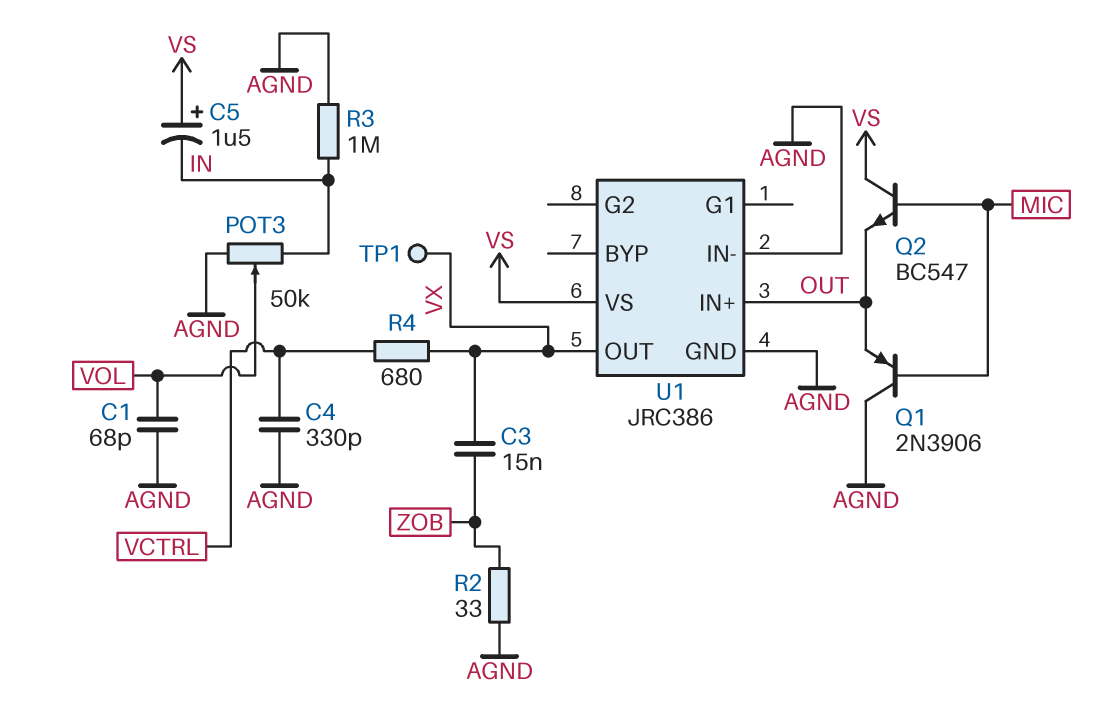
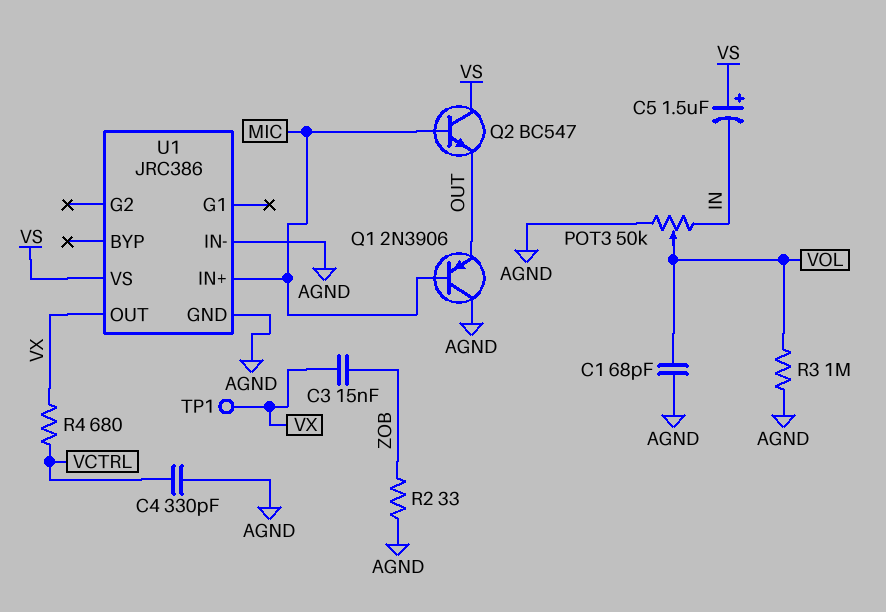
R3: 1M (AGND, IN) -> 1M (AGND, VOL)
U1 pin IN+: OUT -> MIC

